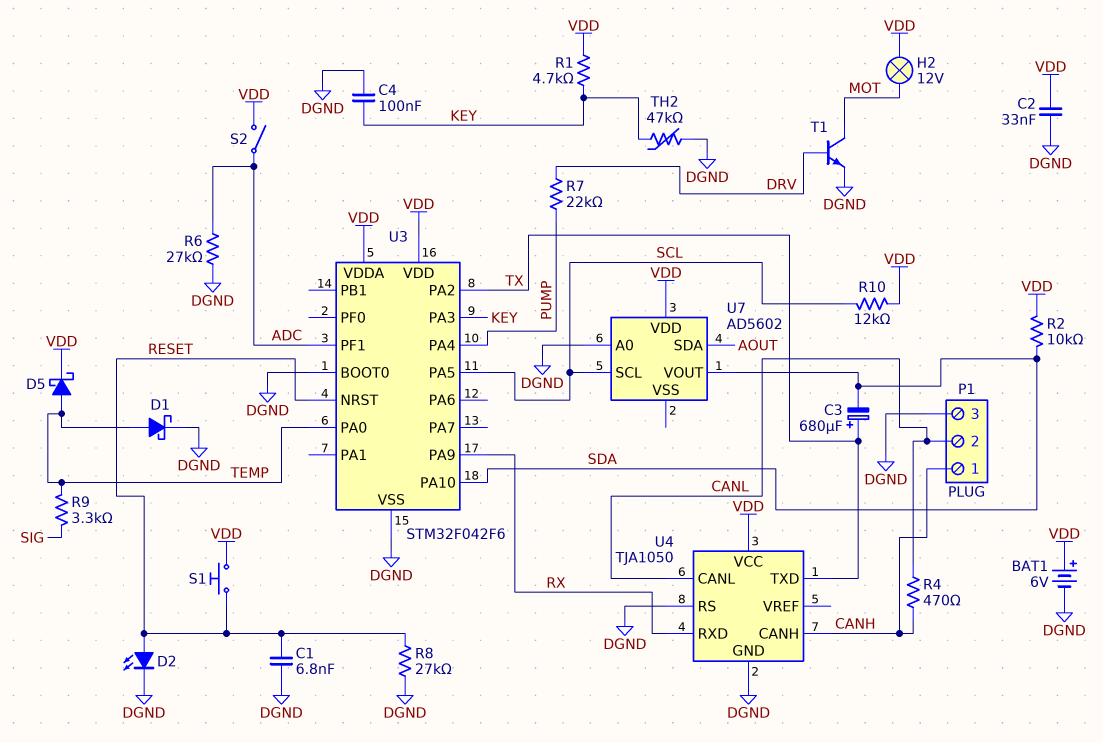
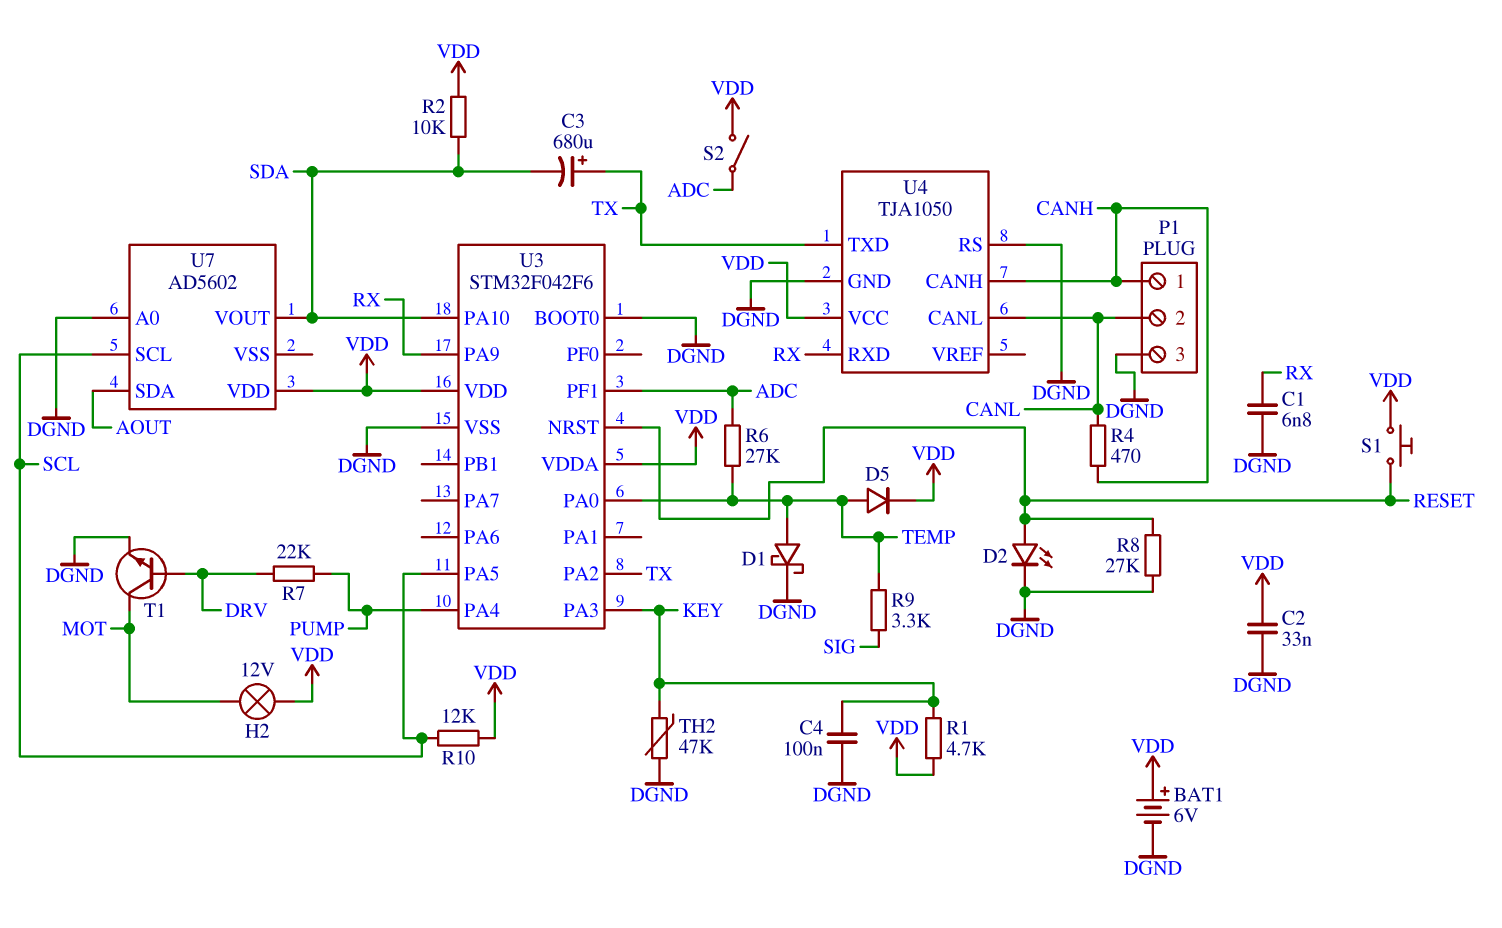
C1: 6.8nF (DGND, RESET) -> 6.8nF (DGND, RX)
D5: schottky (A TEMP, K VDD) -> diode (A TEMP, K VDD)
R6: 27k (ADC, DGND) -> 27k (ADC, TEMP)

